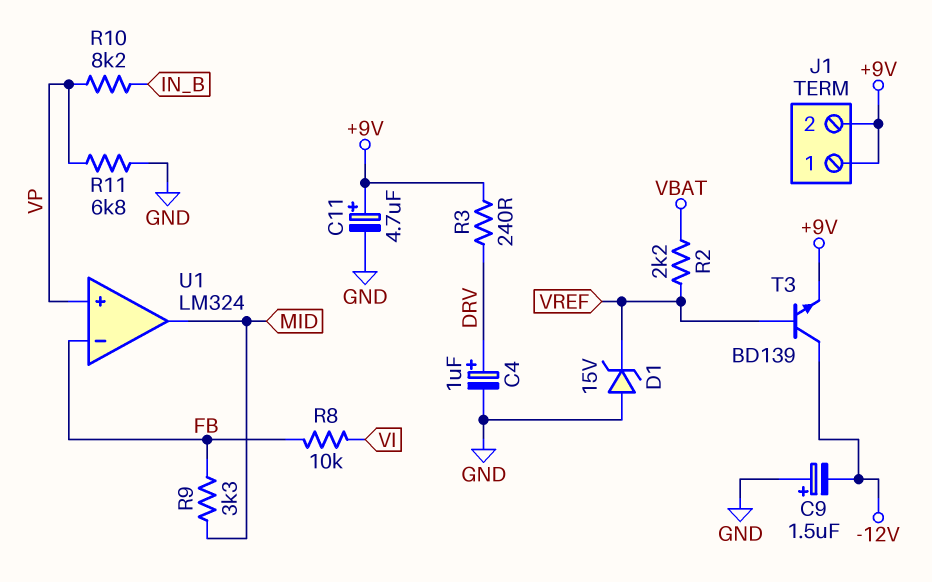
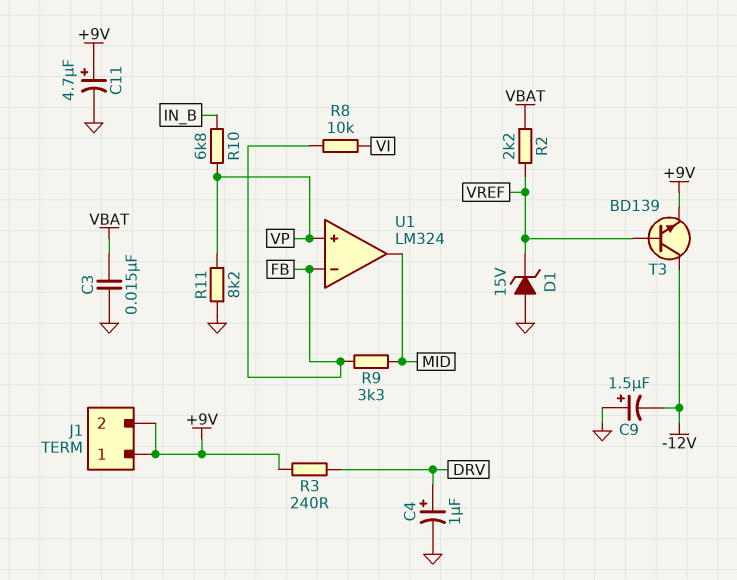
C3: none -> 15nF (GND, VBAT)
R10: 8.2k (IN_B, VP) -> 6.8k (IN_B, VP)
R11: 6.8k (GND, VP) -> 8.2k (GND, VP)

